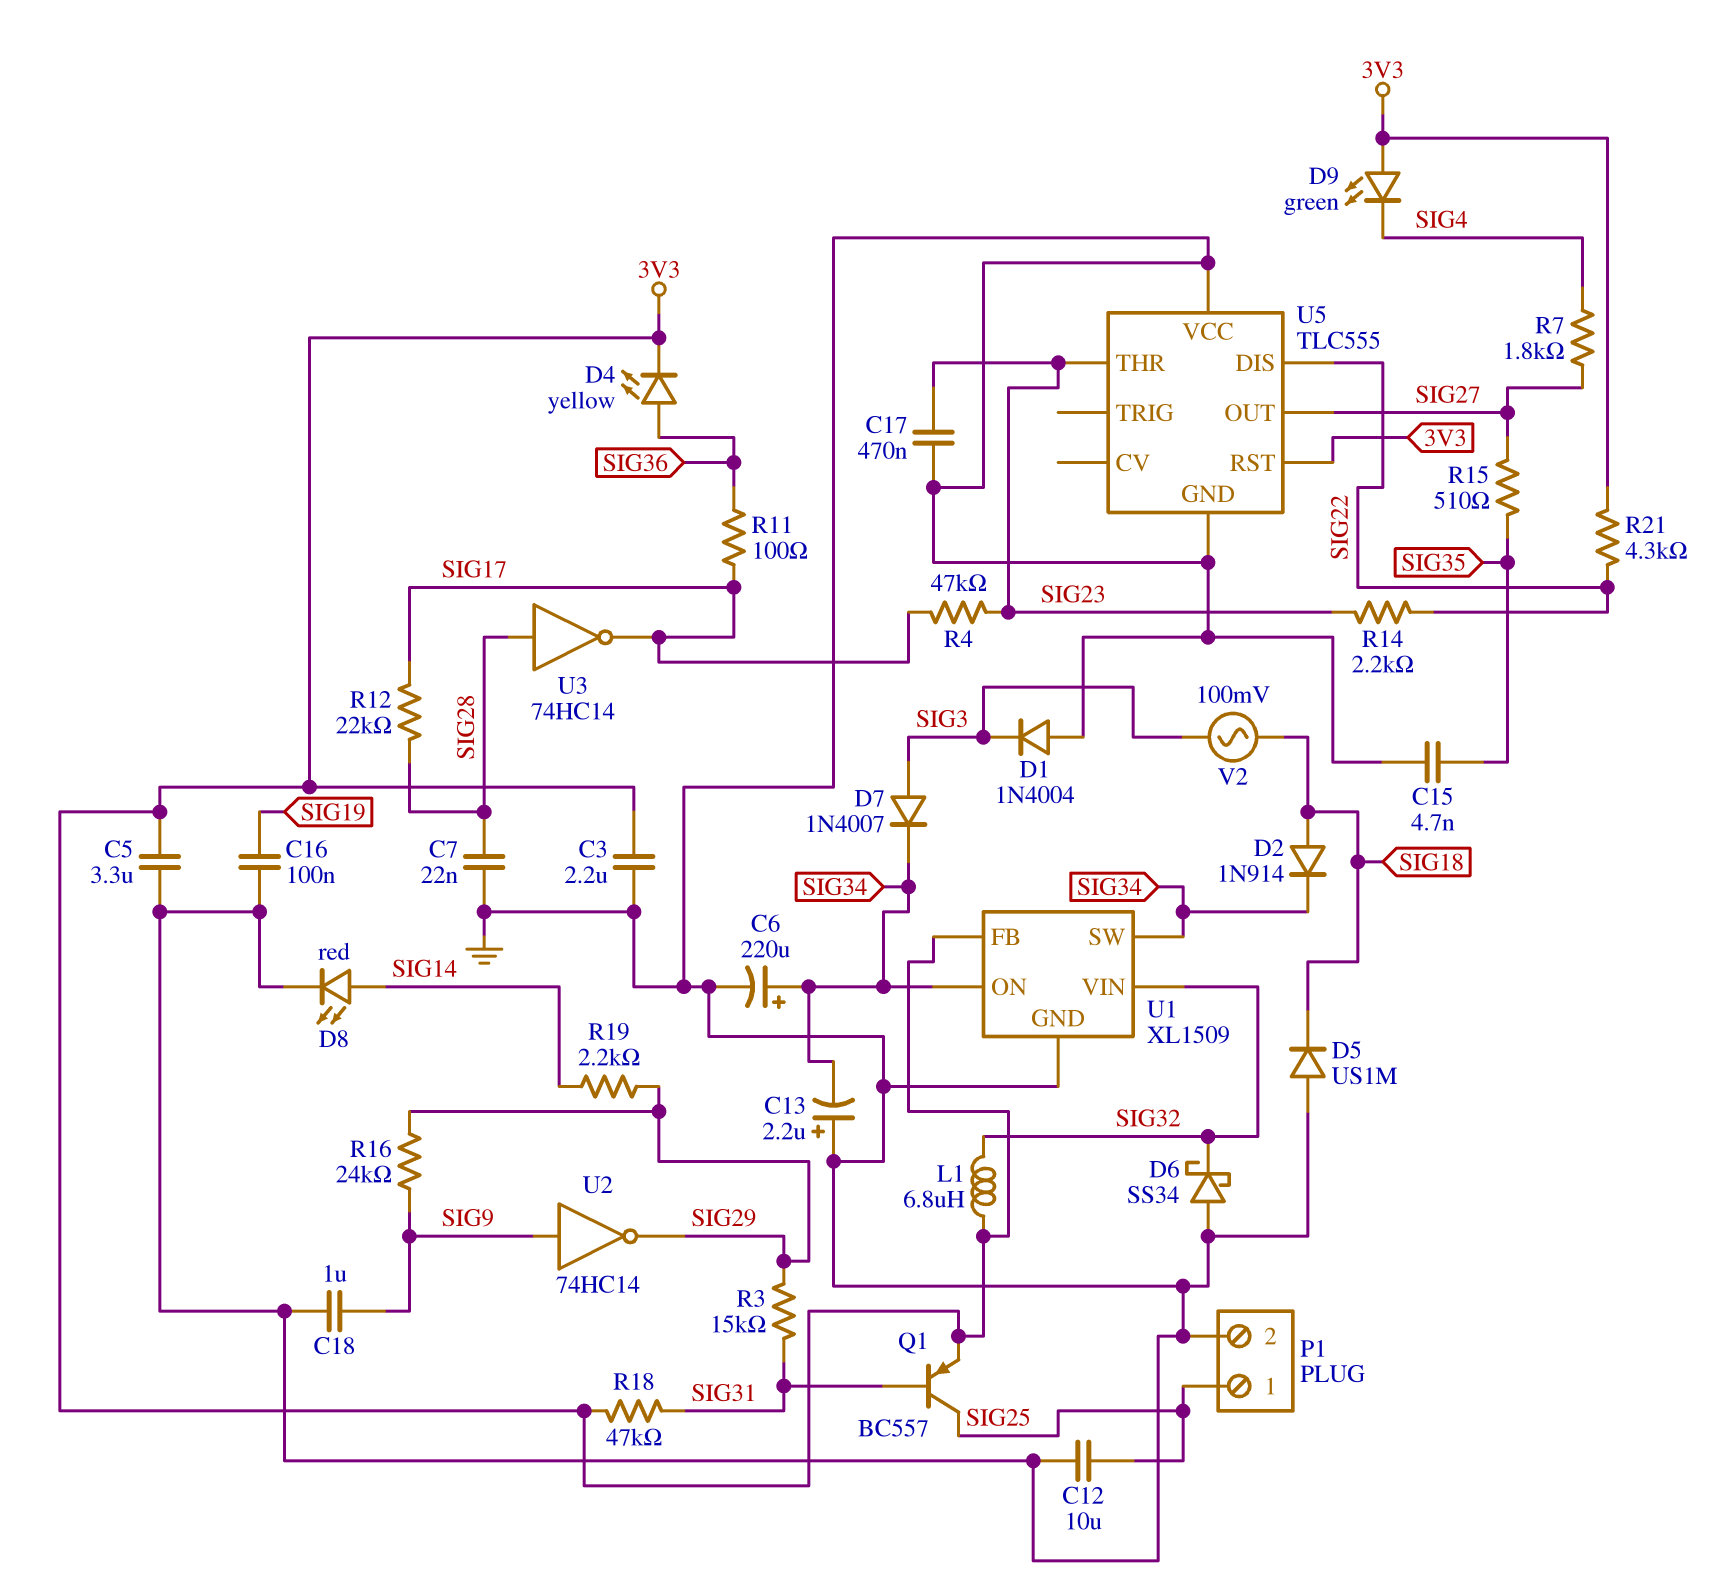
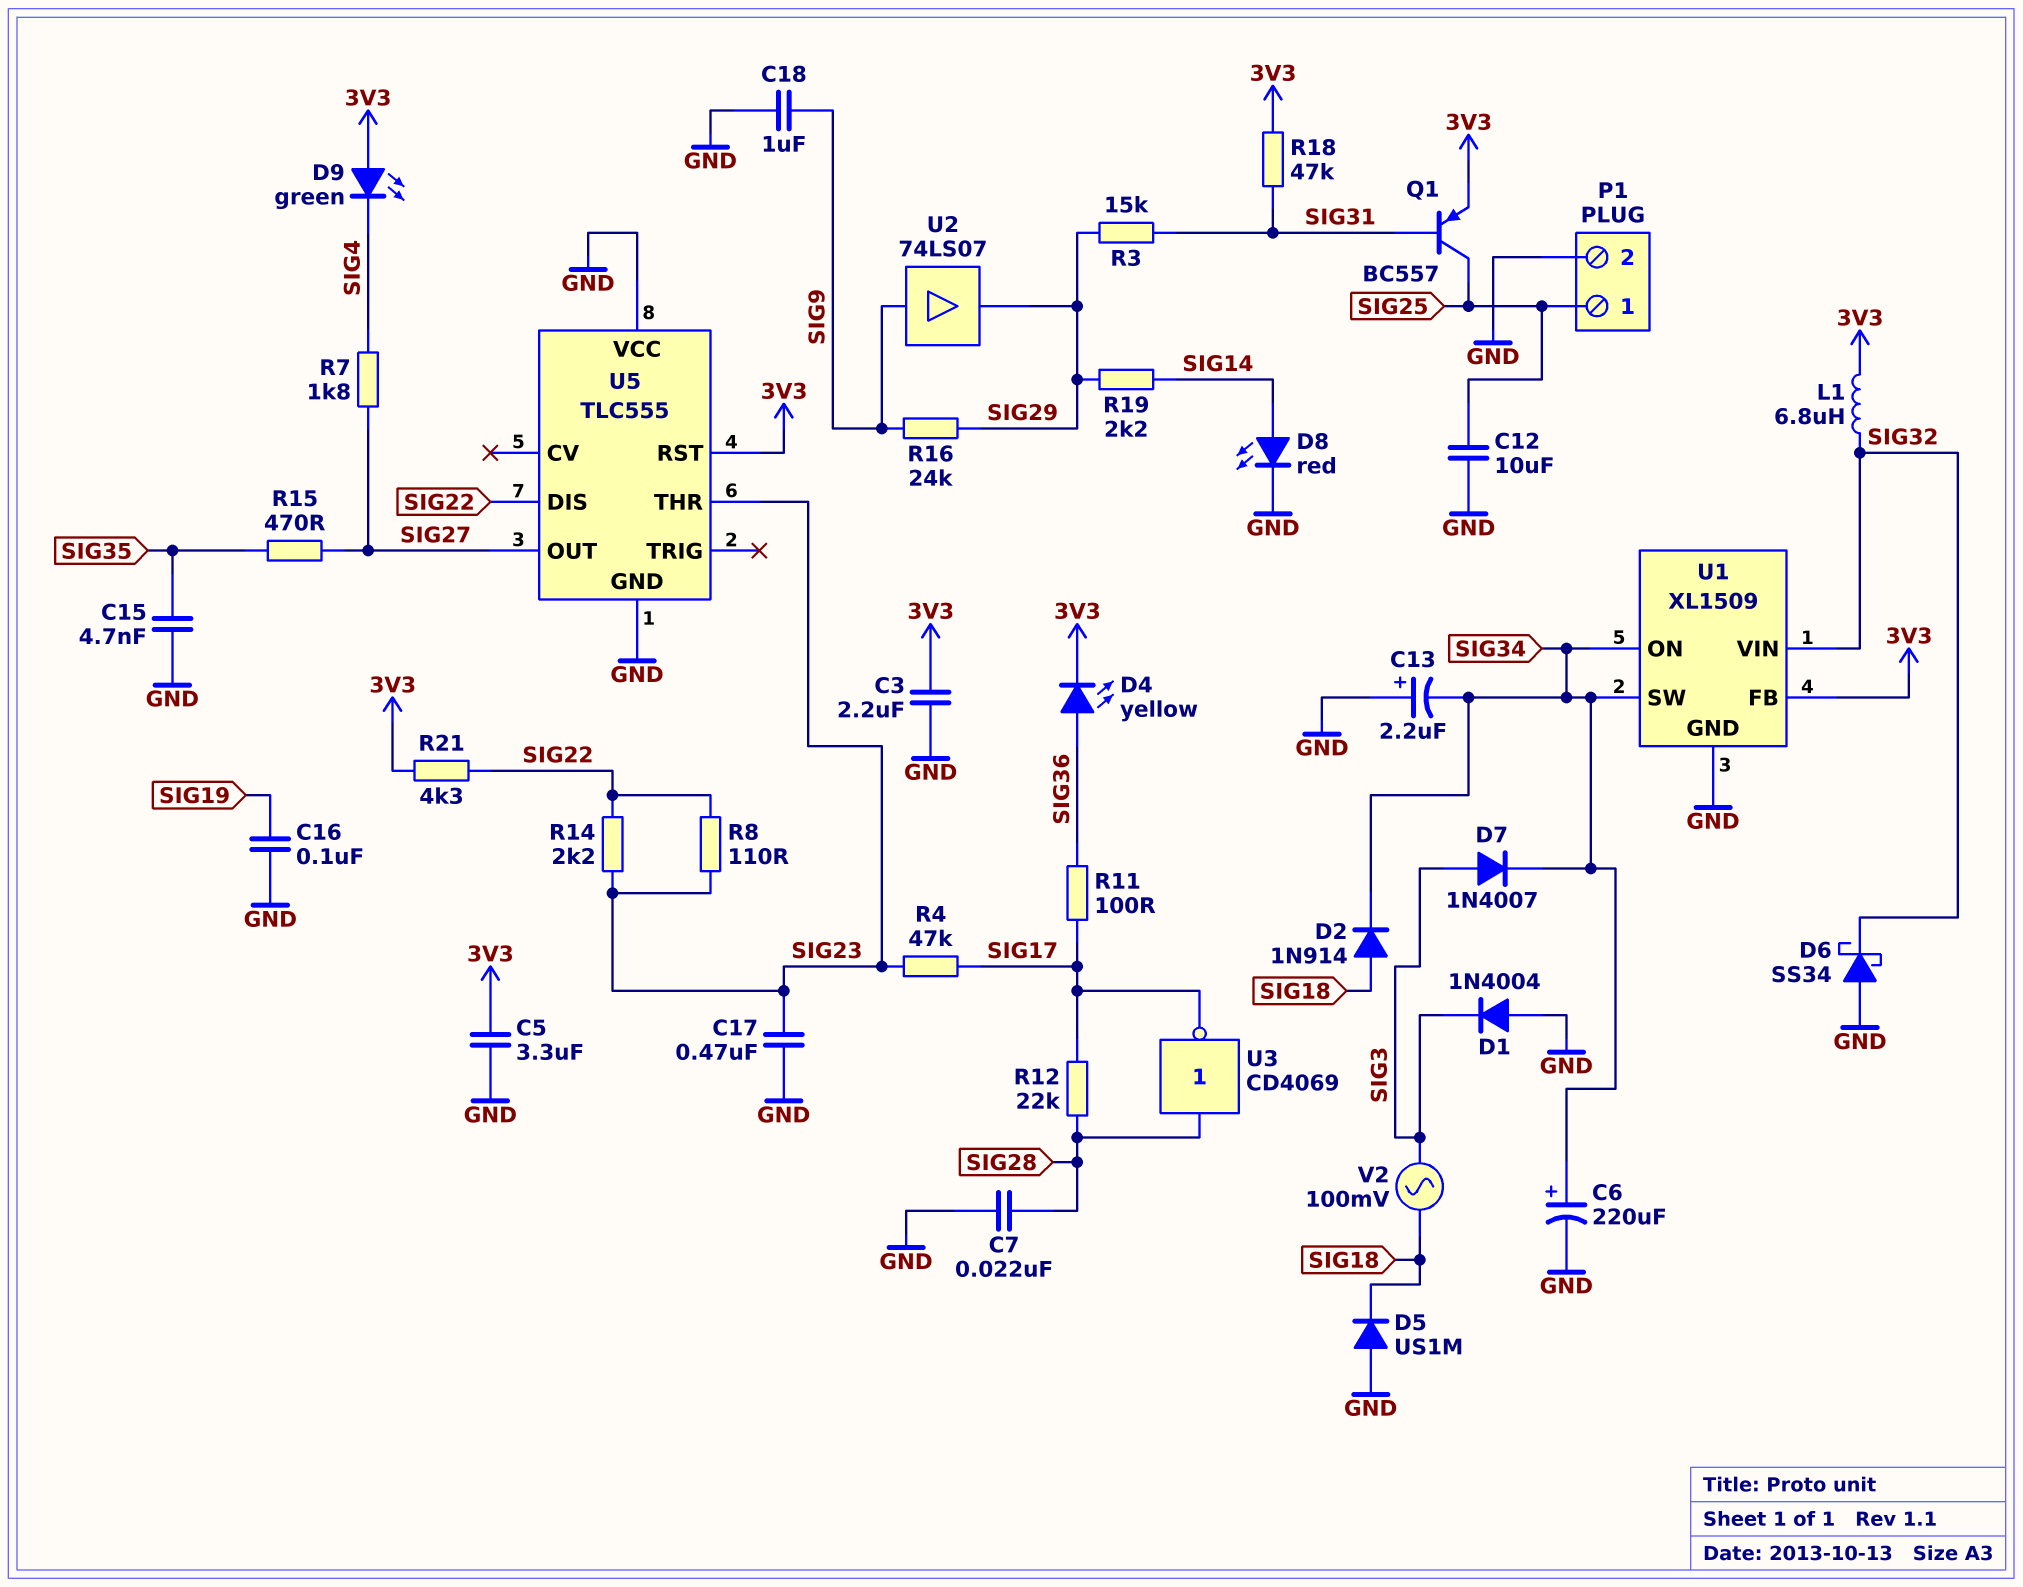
R8: none -> 110 (SIG22, SIG23)
R15: 510 (SIG27, SIG35) -> 470 (SIG27, SIG35)
U2: NOT 74HC14 (in SIG9, out SIG29) -> buffer 74LS07 (in SIG9, out SIG29)
U3: NOT 74HC14 (in SIG28, out SIG17) -> NOT CD4069 (in SIG28, out SIG17)

